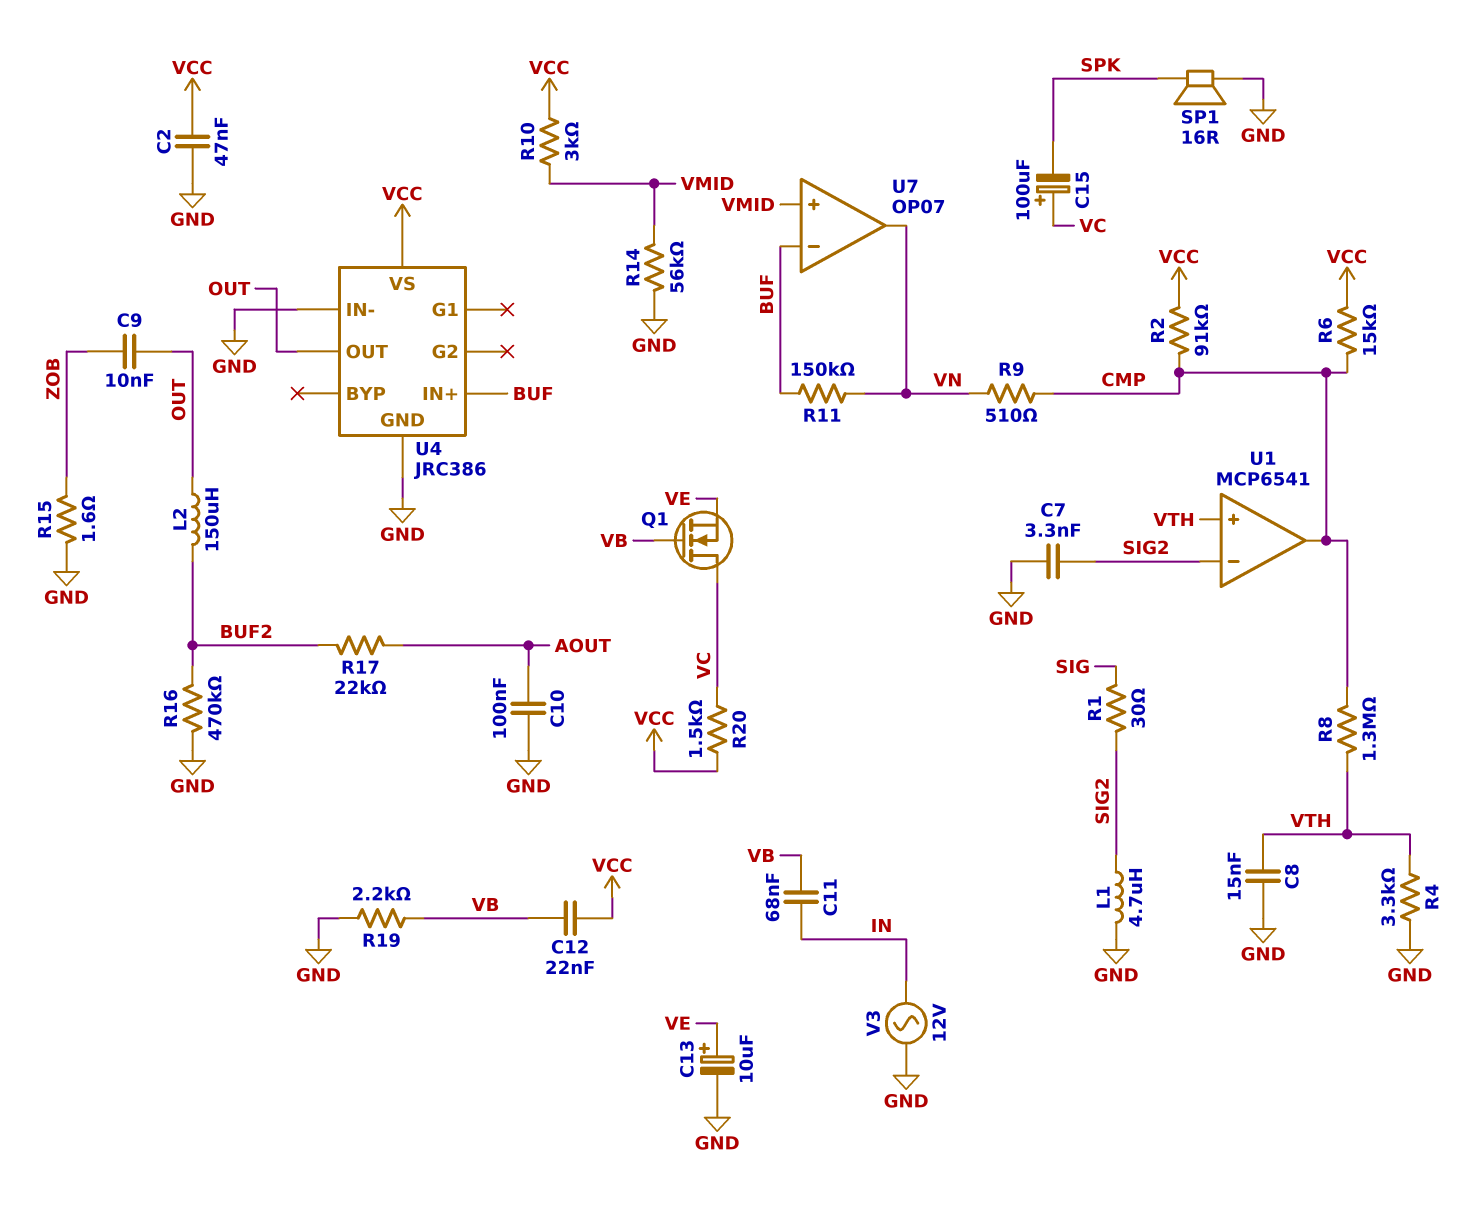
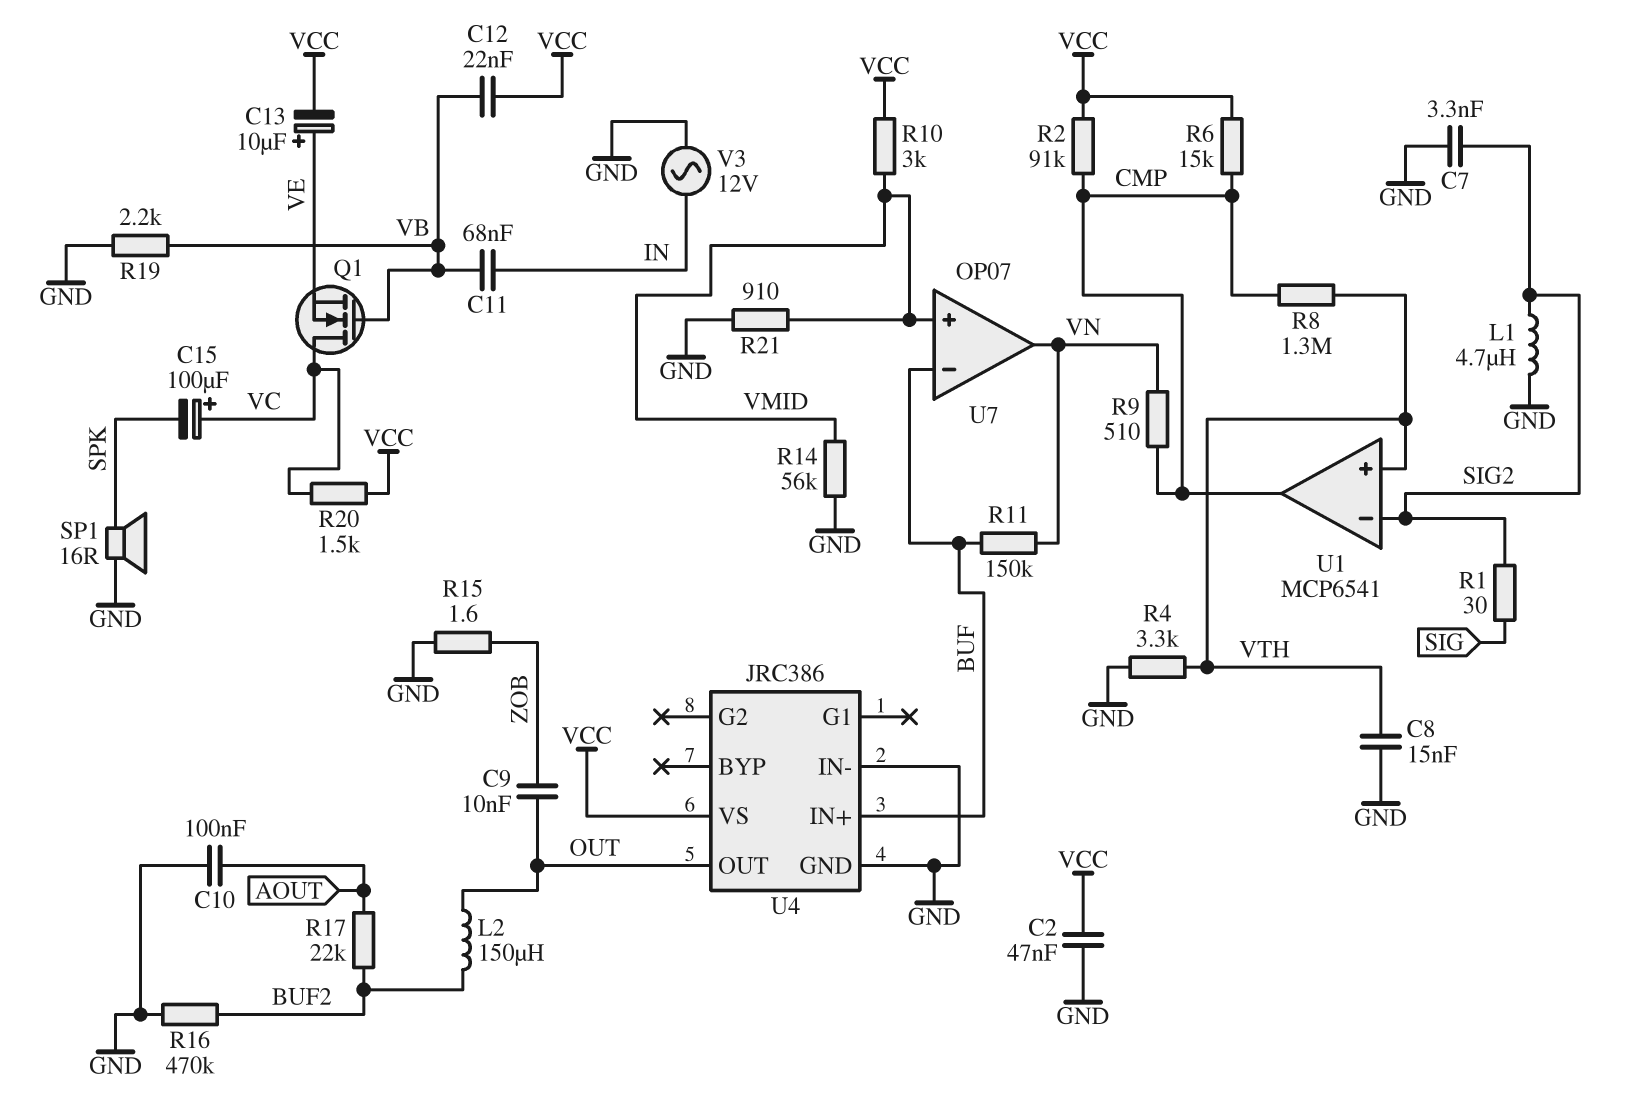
C13: 10uF (plus VE, minus GND) -> 10uF (plus VE, minus VCC)
R21: none -> 910 (GND, VMID)

